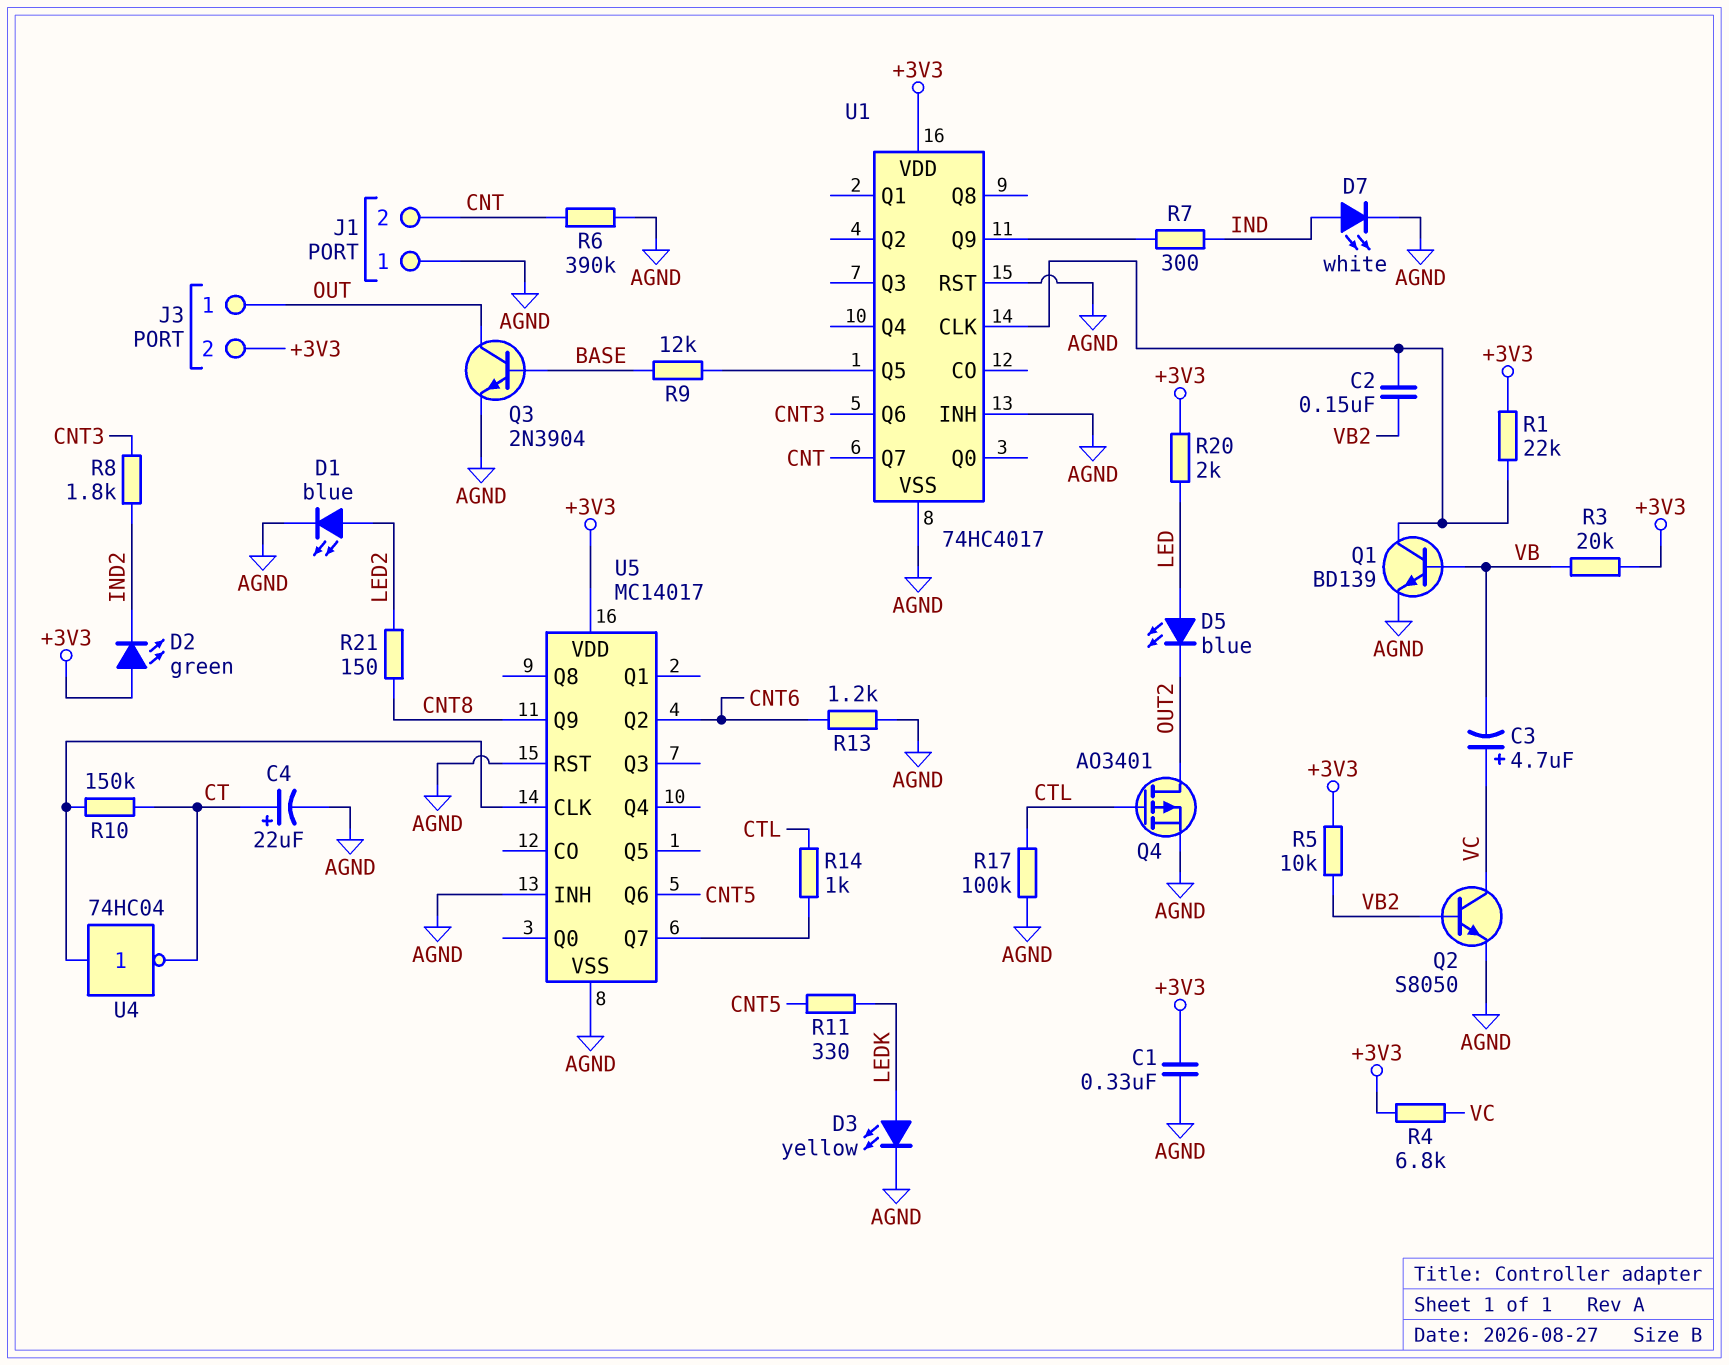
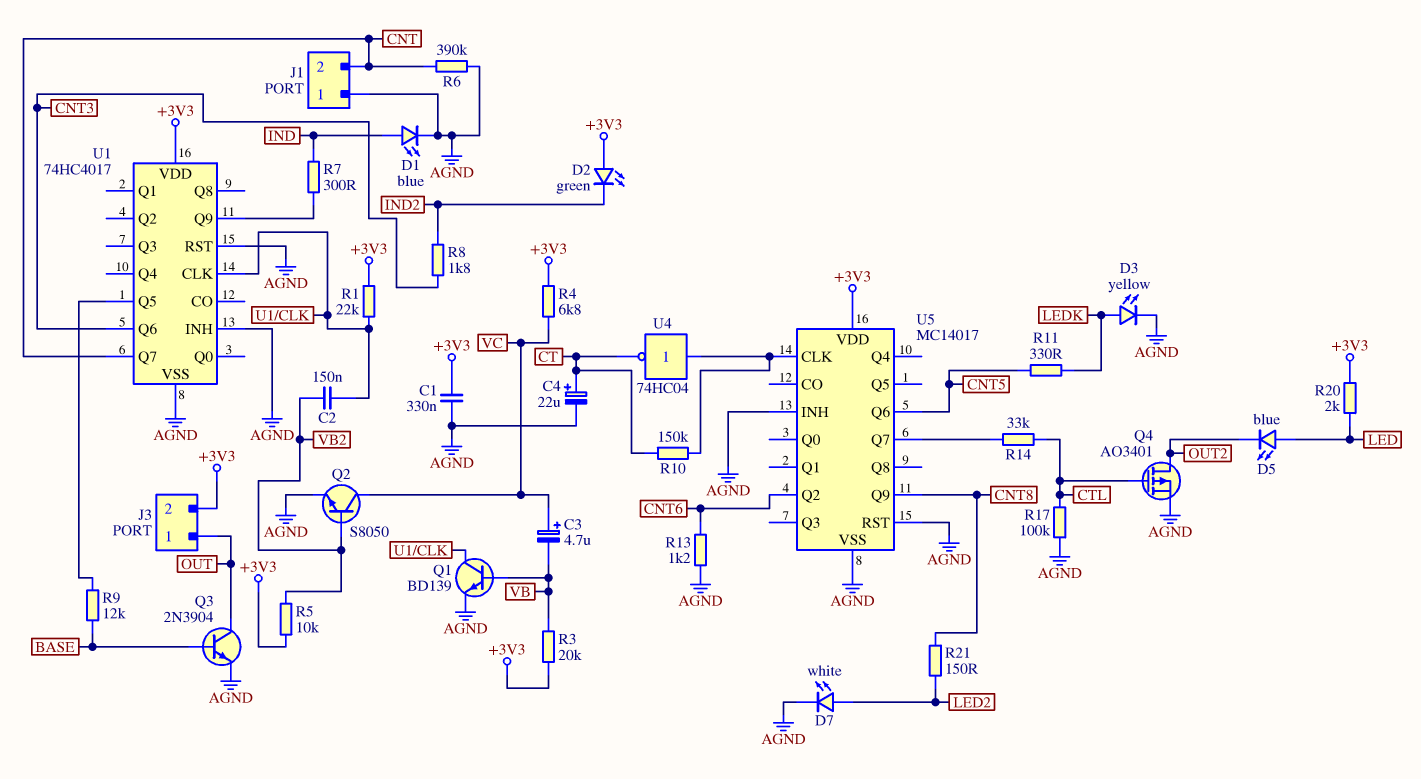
D1: LED blue (A LED2, K AGND) -> LED blue (A IND, K AGND)
D7: LED white (A IND, K AGND) -> LED white (A LED2, K AGND)
R14: 1k (CTL, U5/Q7) -> 33k (CTL, U5/Q7)

